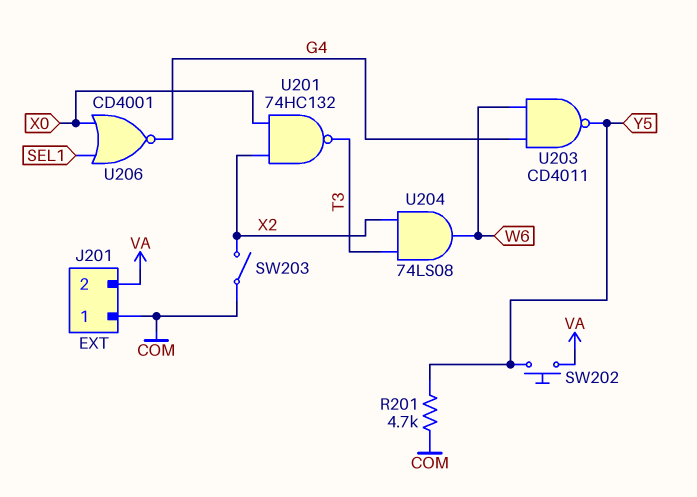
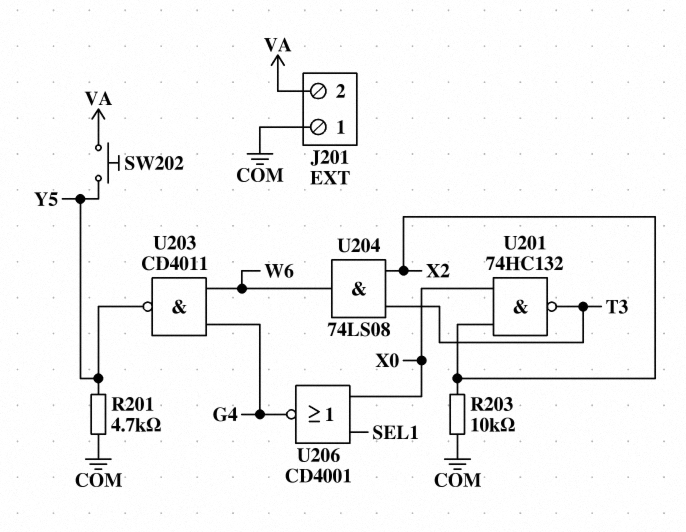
R203: none -> 10k (COM, X2)
SW203: switch (COM, X2) -> none

